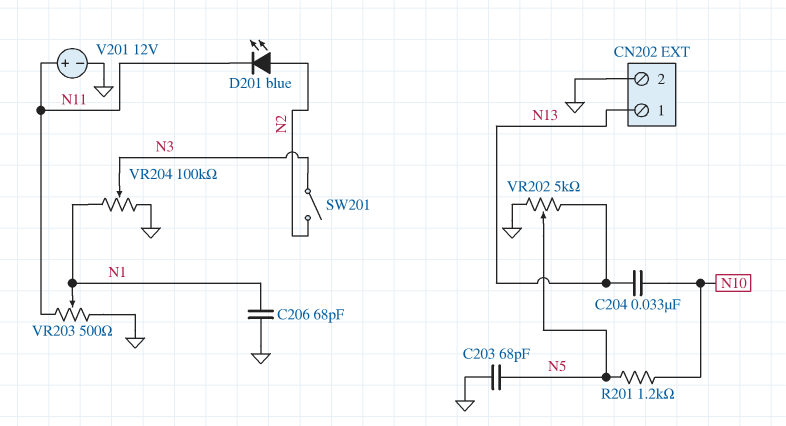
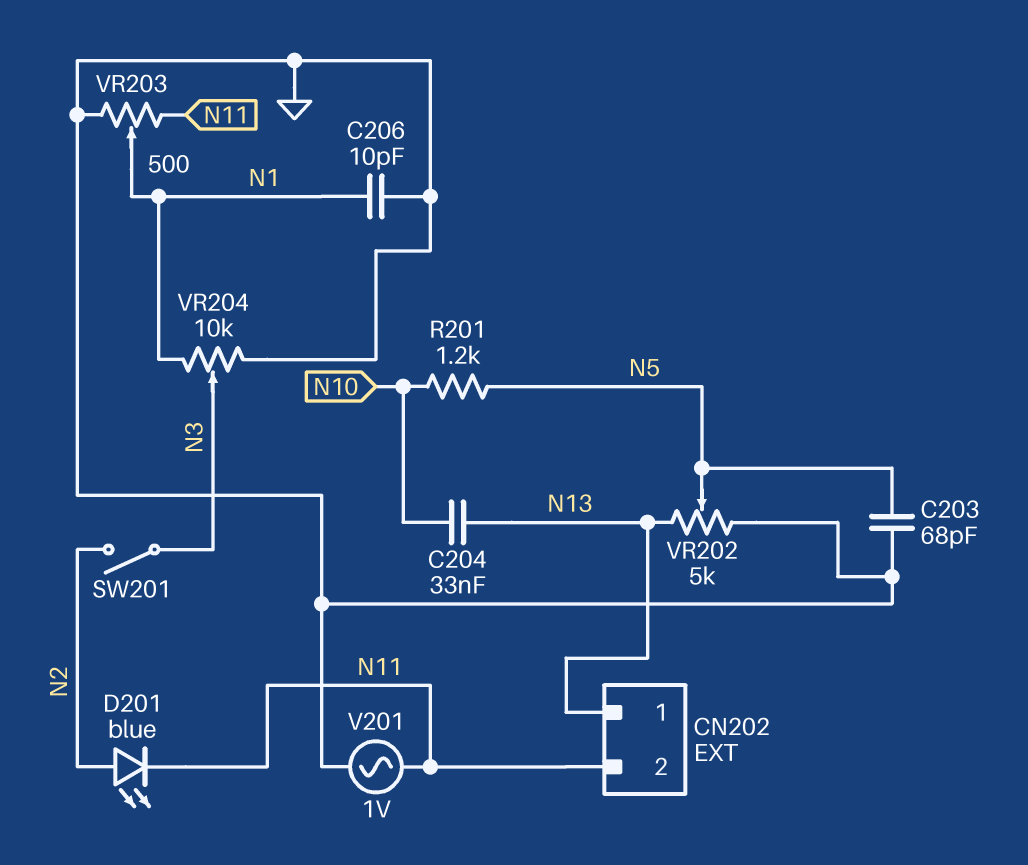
C206: 68pF (GND, N1) -> 10pF (GND, N1)
CN202 pin 2: GND -> N11
V201: 12V (plus N11, minus GND) -> AC 1V (GND, N11)
VR204: 100k (GND, N1, wiper N3) -> 10k (GND, N1, wiper N3)

